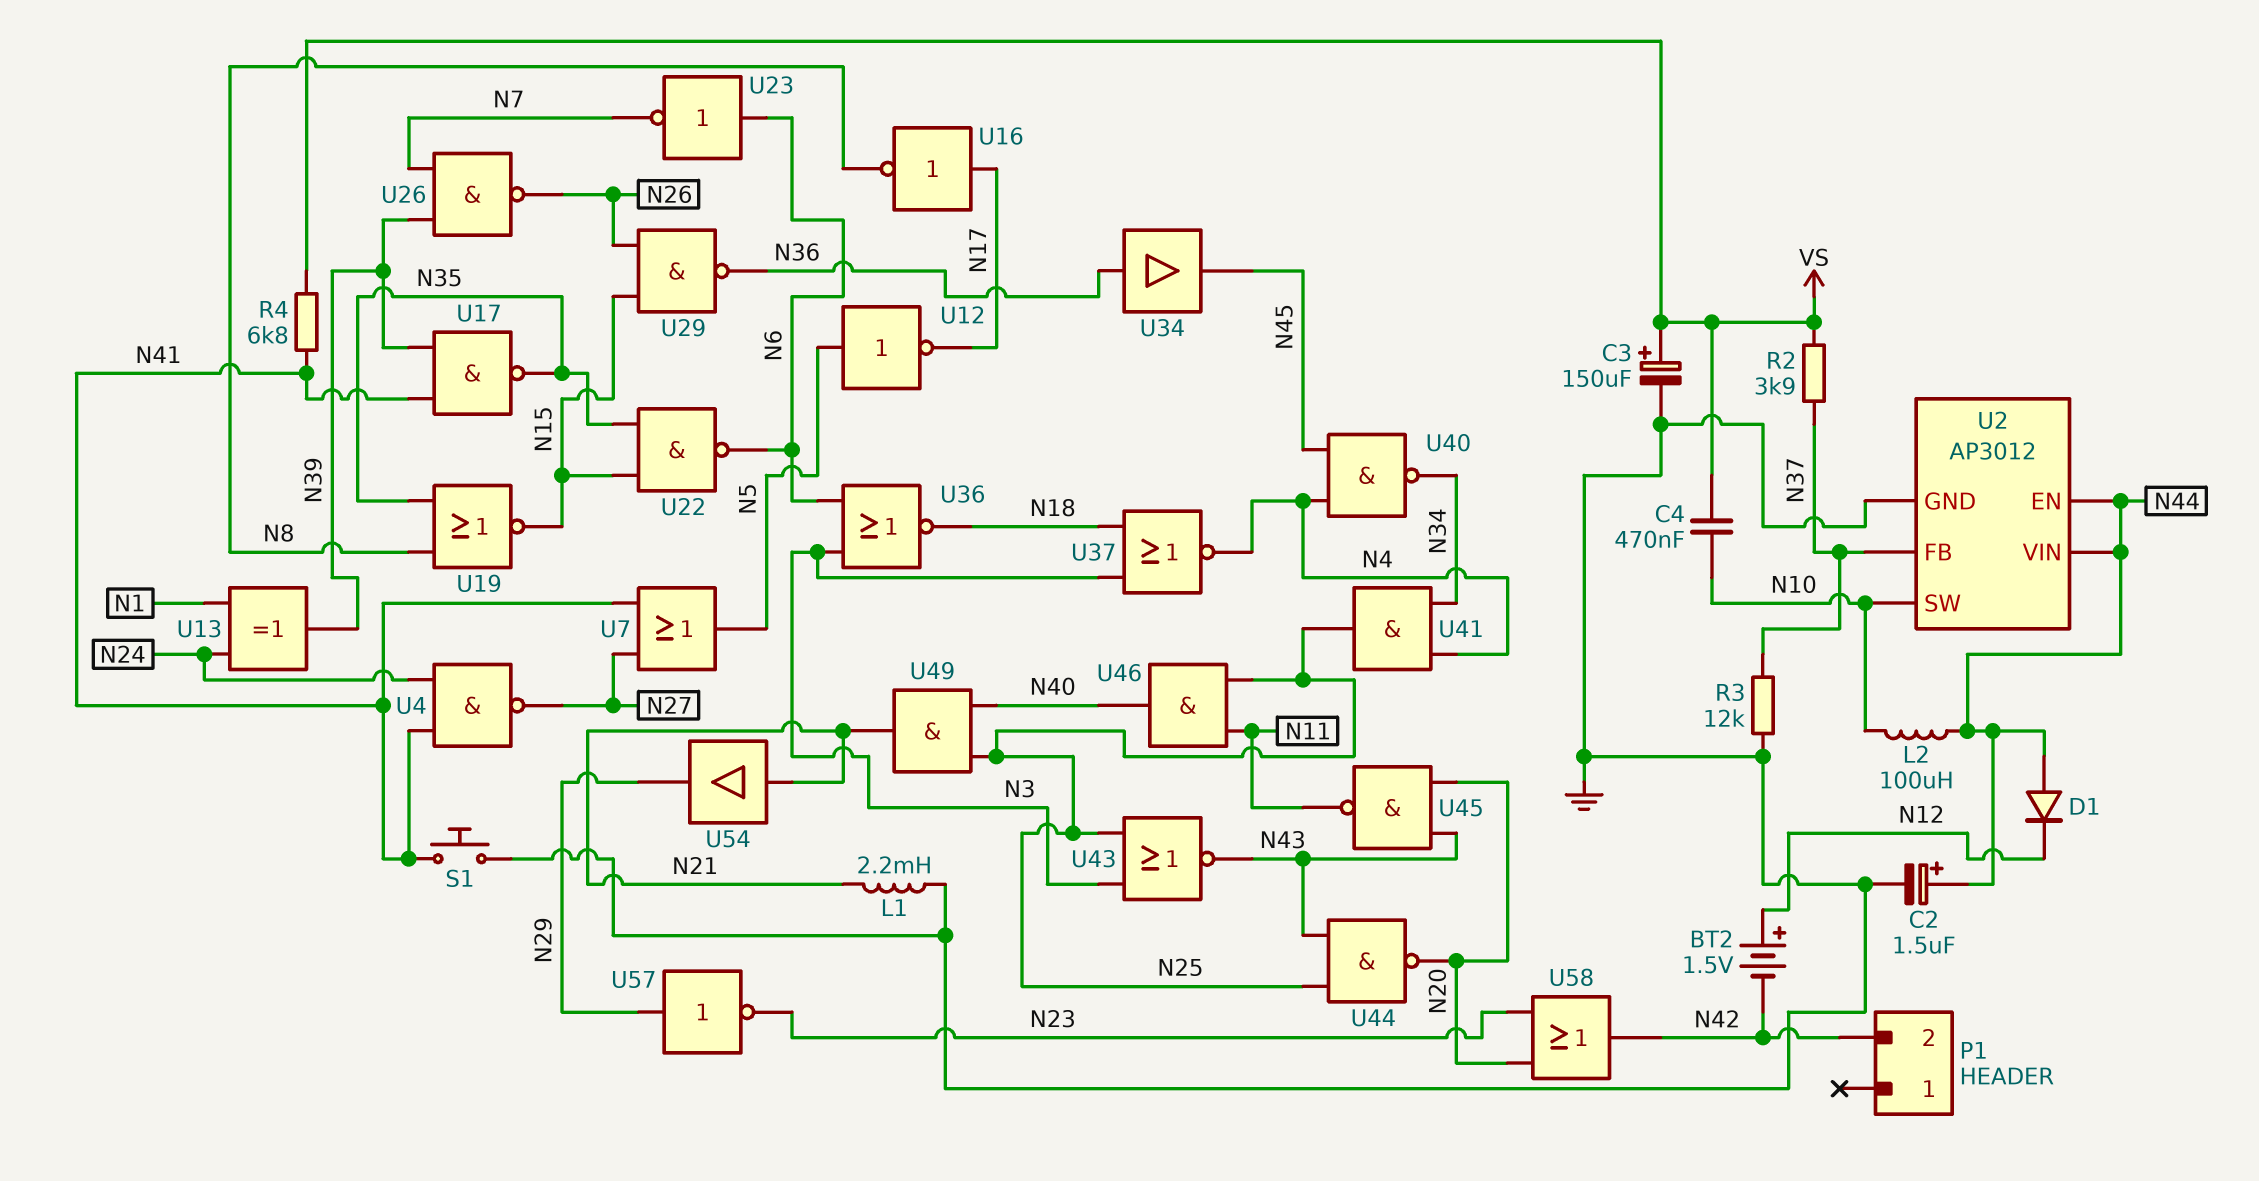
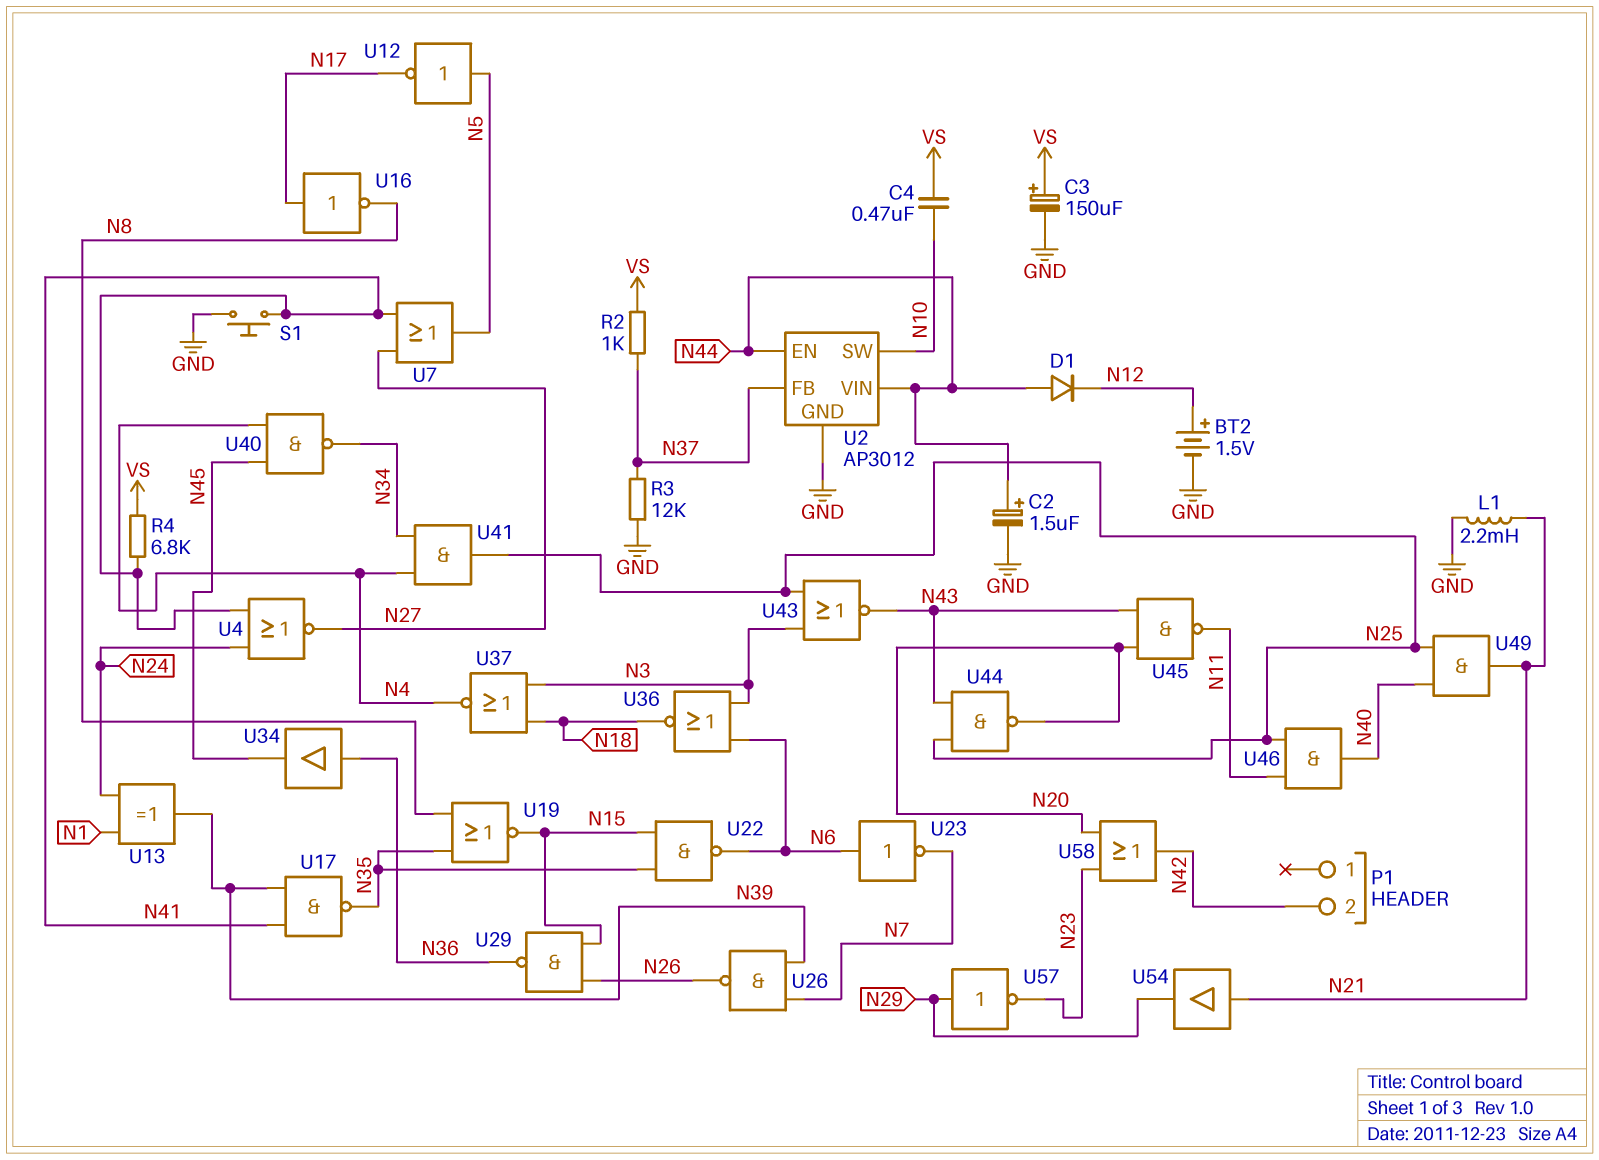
BT2: 1.5V (plus N12, minus N42) -> 1.5V (plus N12, minus GND)
L2: 100uH (N10, N44) -> none
R2: 3.9k (N37, VS) -> 1k (N37, VS)
U4: NAND (in N24, in N41, out N27) -> NOR (in N24, in N41, out N27)

